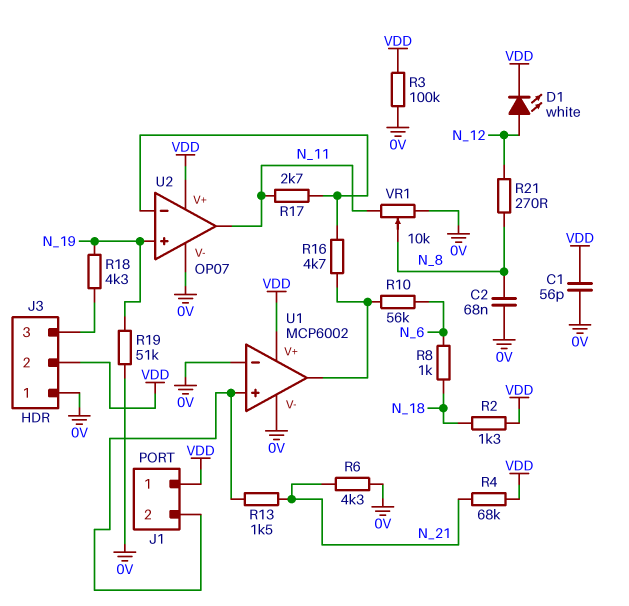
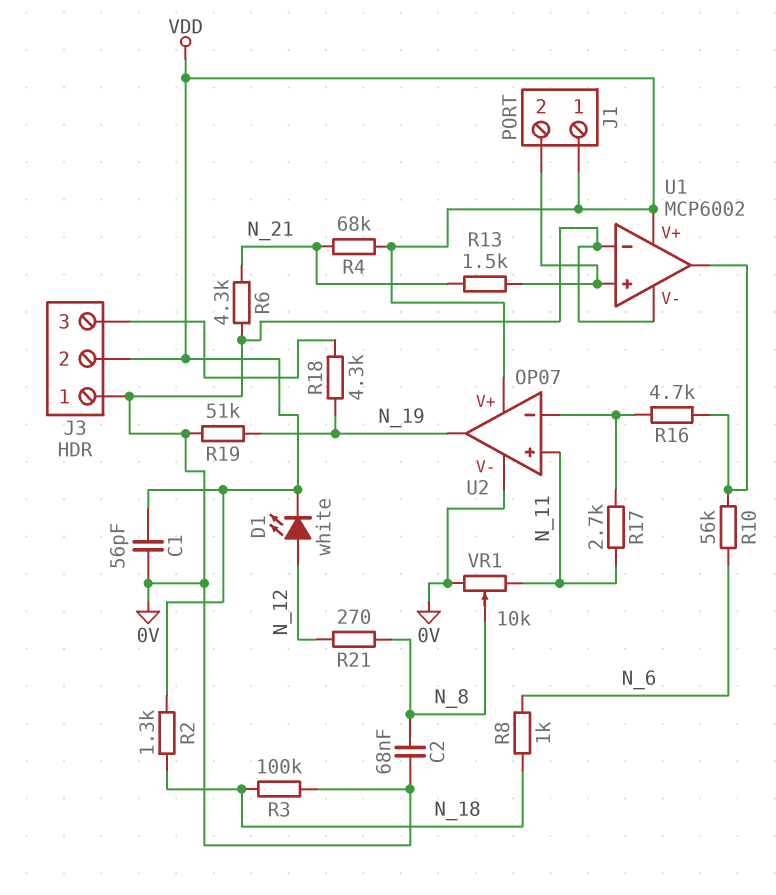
R3: 100k (0V, VDD) -> 100k (0V, N_18)
U2 pin in+: N_19 -> N_11
U2 pin out: N_11 -> N_19

